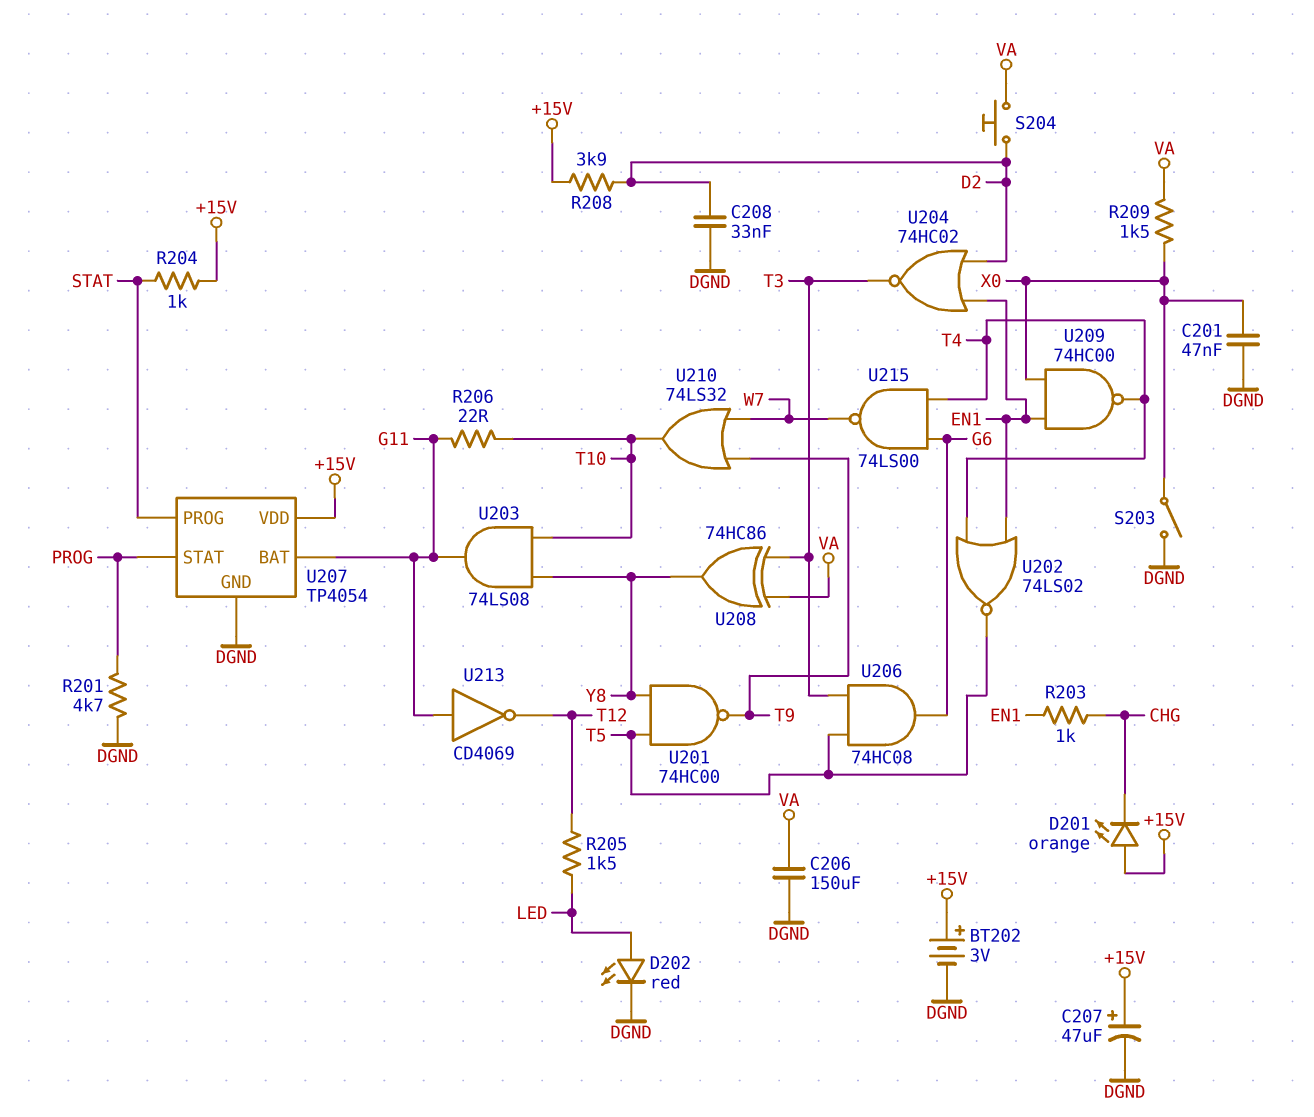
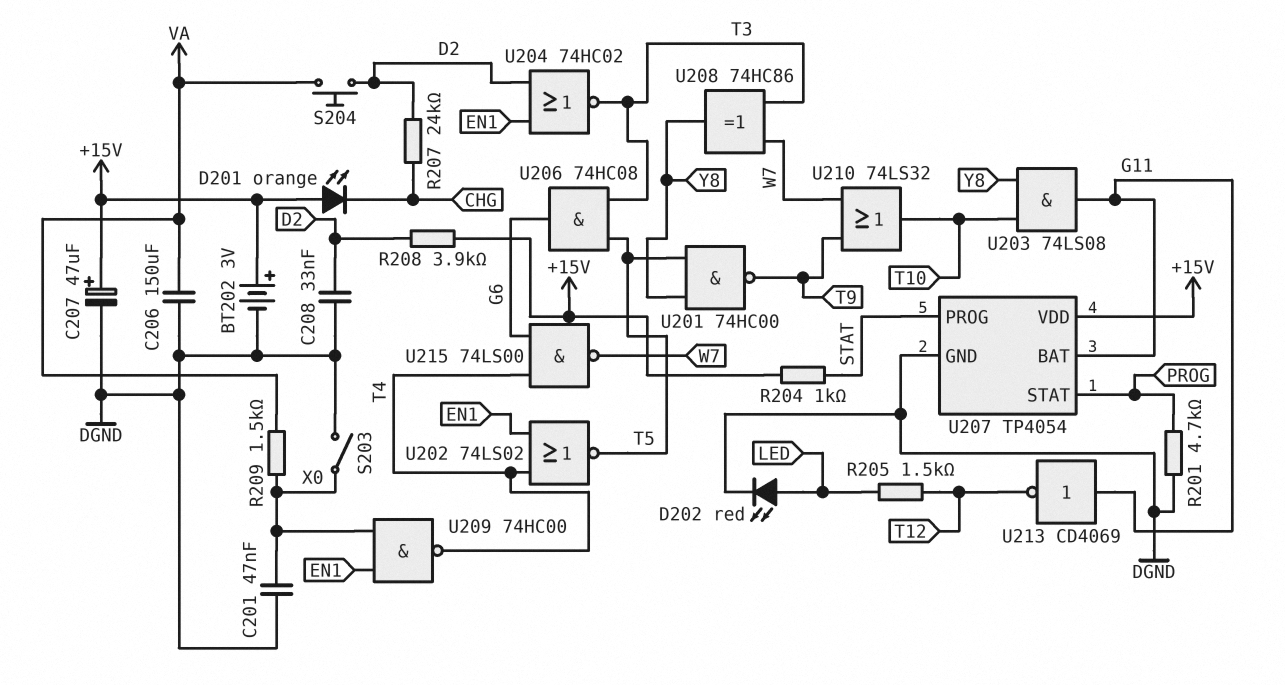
R203: 1k (CHG, EN1) -> none
R206: 22 (G11, T10) -> none
R207: none -> 24k (CHG, D2)
U208: XOR 74HC86 (in T3, in VA, out Y8) -> XOR 74HC86 (in T3, in W7, out Y8)

